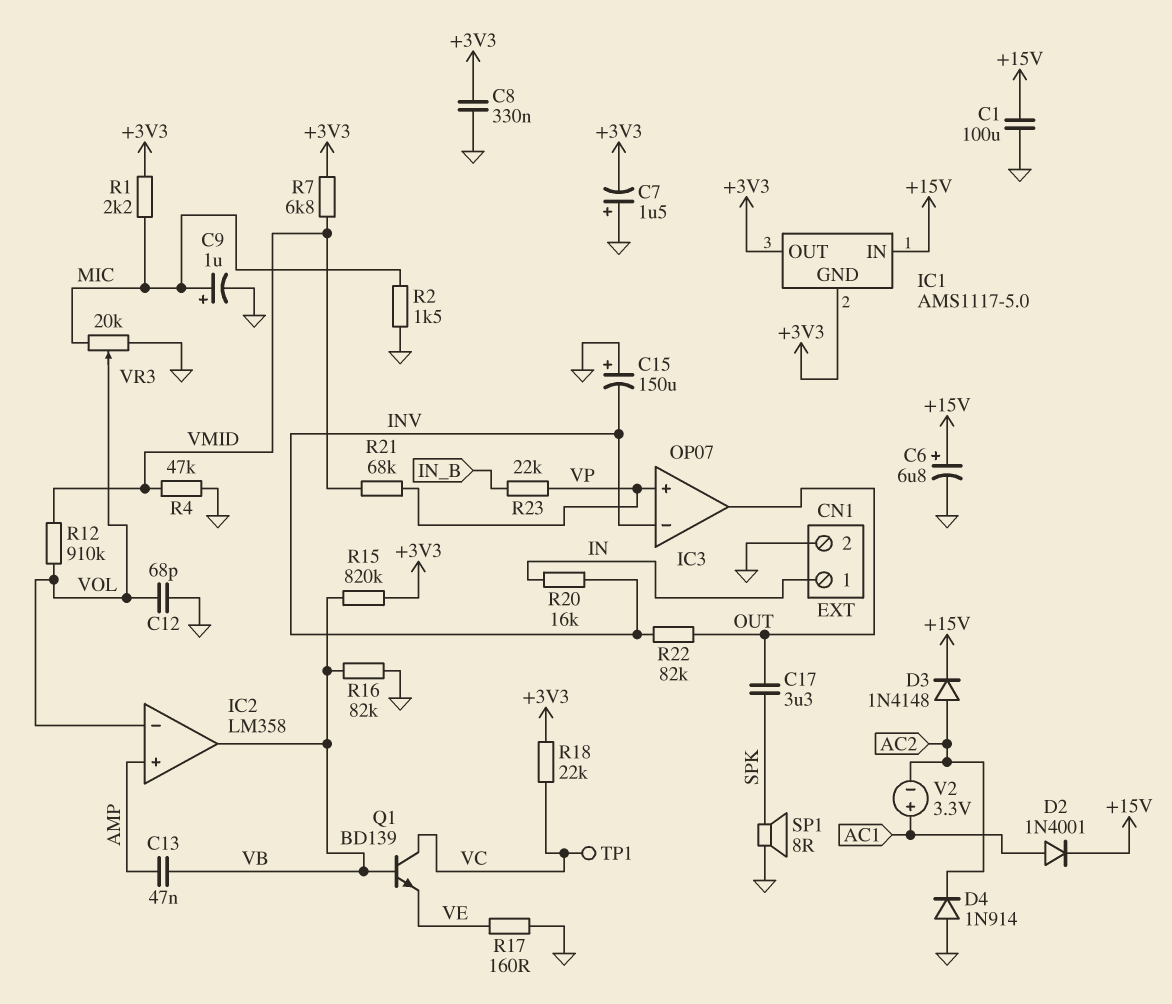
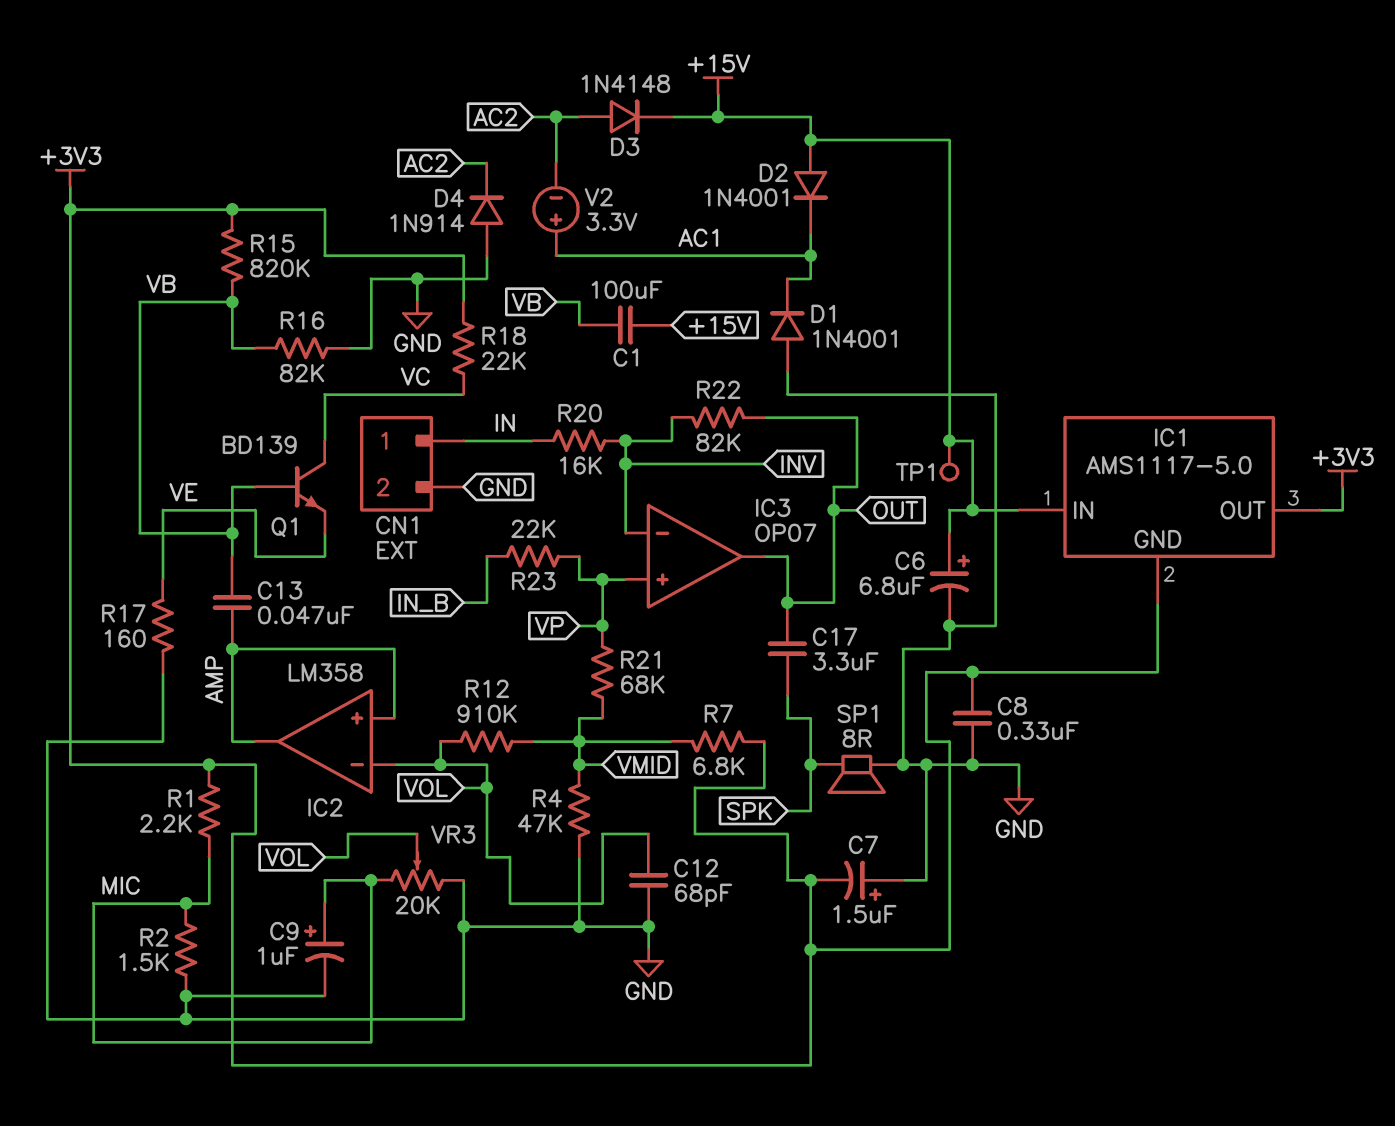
C1: 100uF (+15V, GND) -> 100uF (+15V, VB)
C15: 150uF (plus GND, minus INV) -> none
D1: none -> diode 1N4001 (A GND, K AC1)
D2: diode 1N4001 (A AC1, K +15V) -> diode 1N4001 (A +15V, K AC1)
IC2 pin out: VB -> AMP
TP1: test point (VC) -> test point (+15V)

